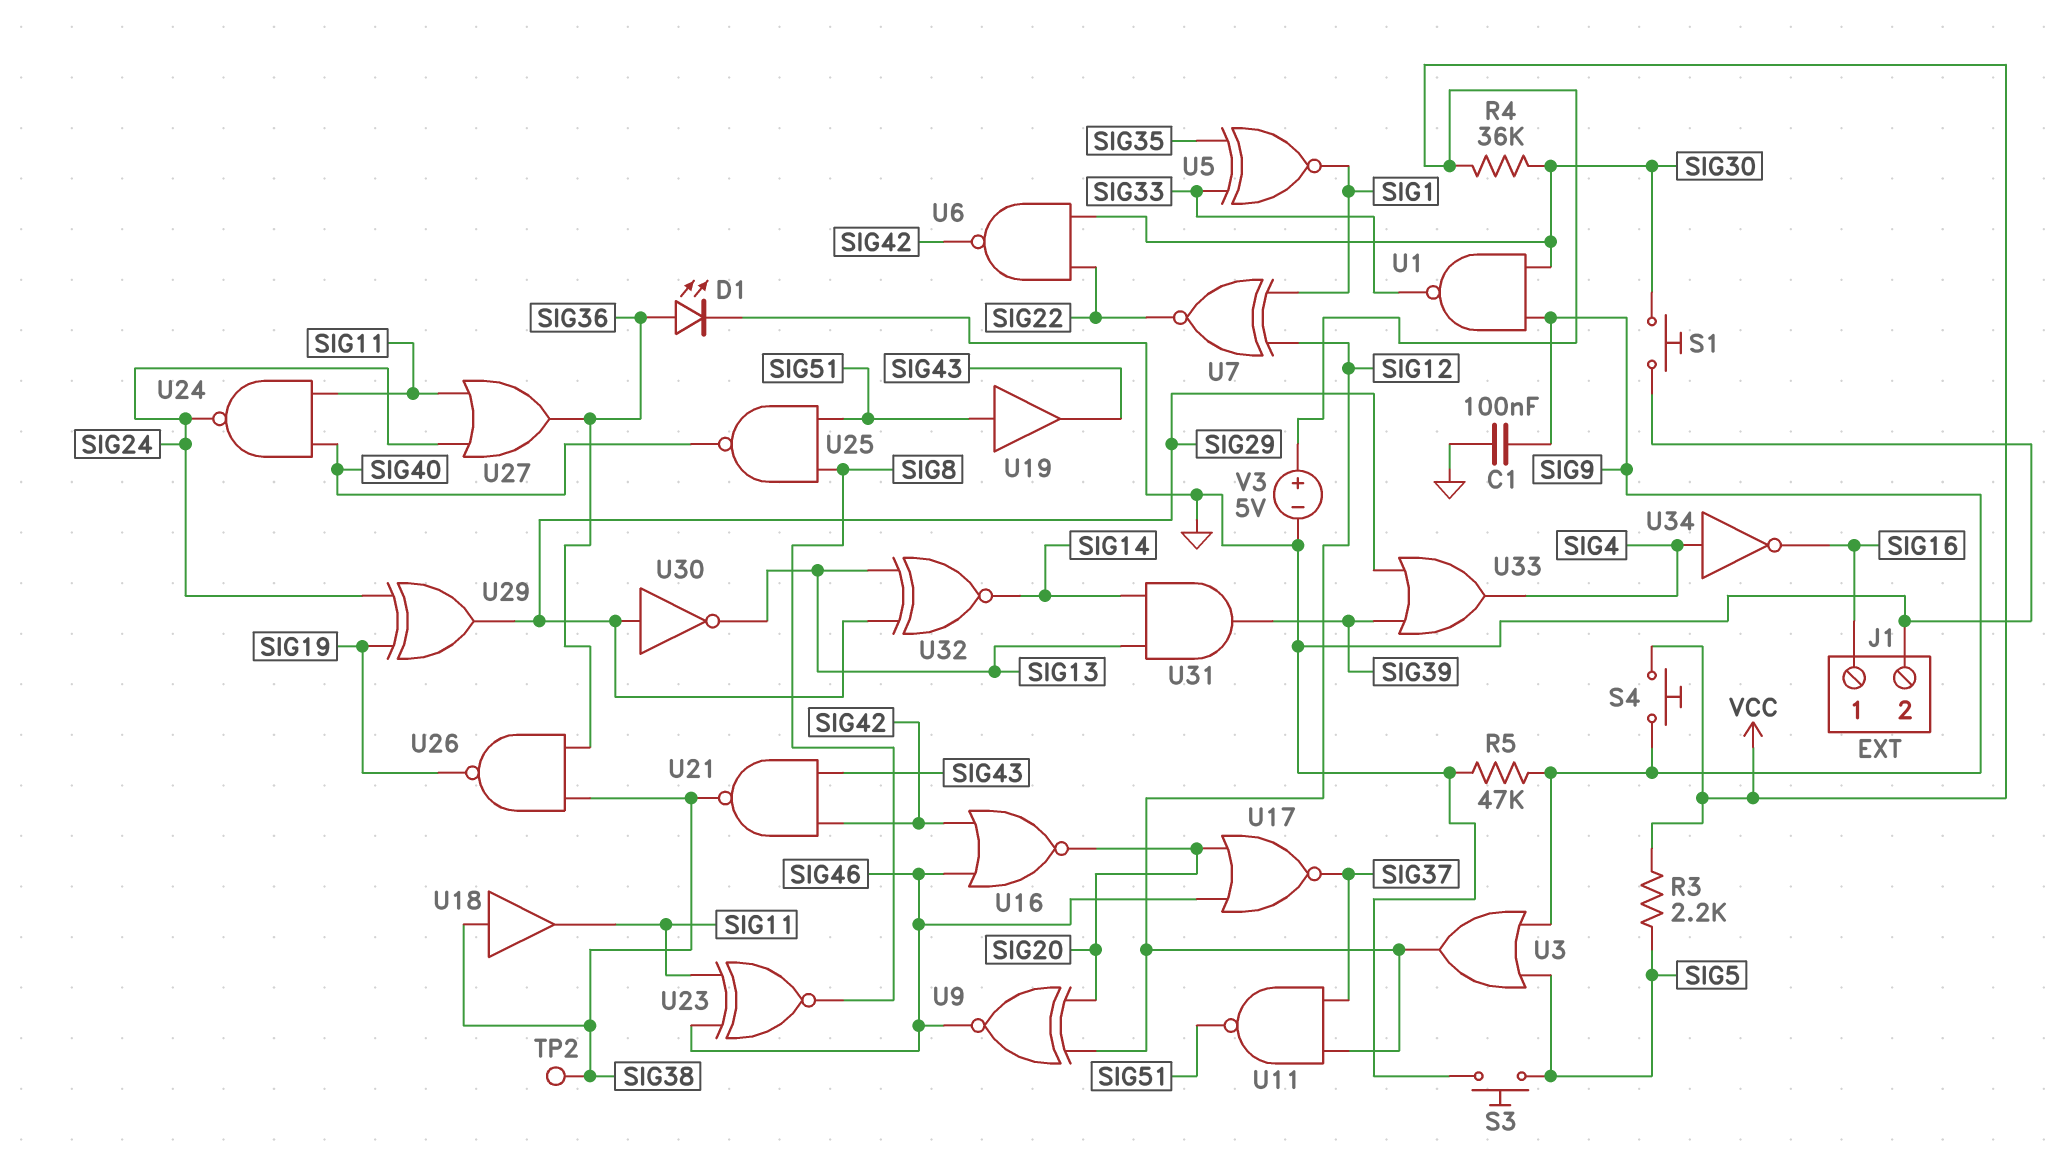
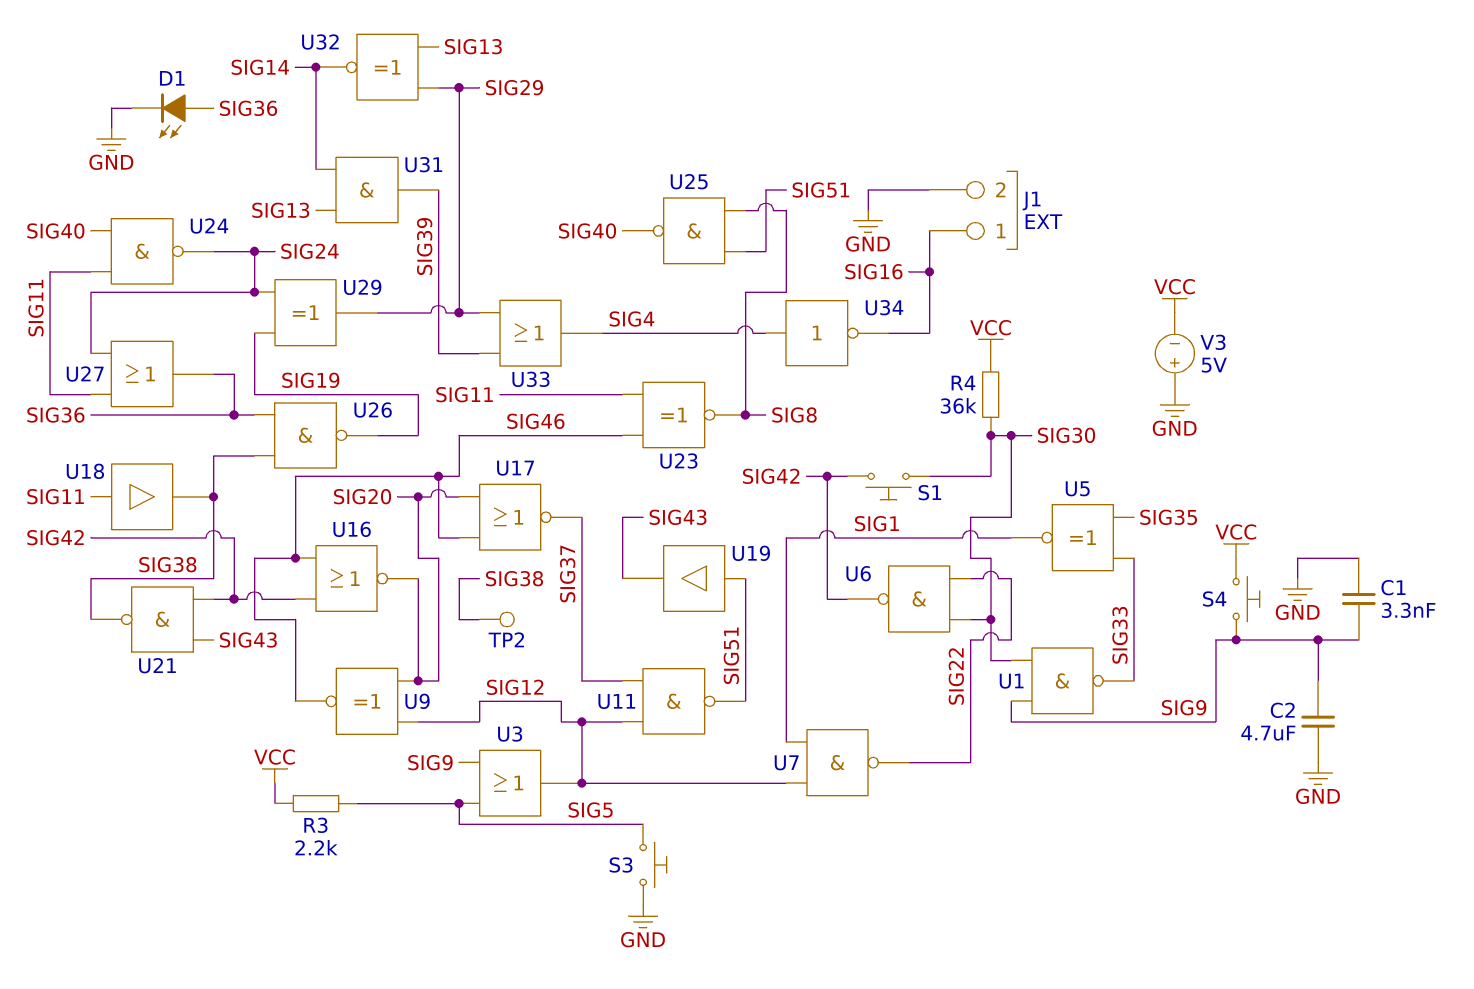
C1: 100nF (GND, SIG9) -> 3.3nF (GND, SIG9)
C2: none -> 4.7uF (GND, SIG9)
R5: 47k (GND, SIG9) -> none
S1: button (GND, SIG30) -> button (SIG30, SIG42)
U7: XNOR (in SIG1, in SIG12, out SIG22) -> NAND (in SIG1, in SIG12, out SIG22)
U18: buffer (in SIG38, out SIG11) -> buffer (in SIG11, out SIG38)
U30: NOT (in SIG29, out SIG13) -> none
V3: 5V (plus VCC, minus GND) -> 5V (plus GND, minus VCC)

